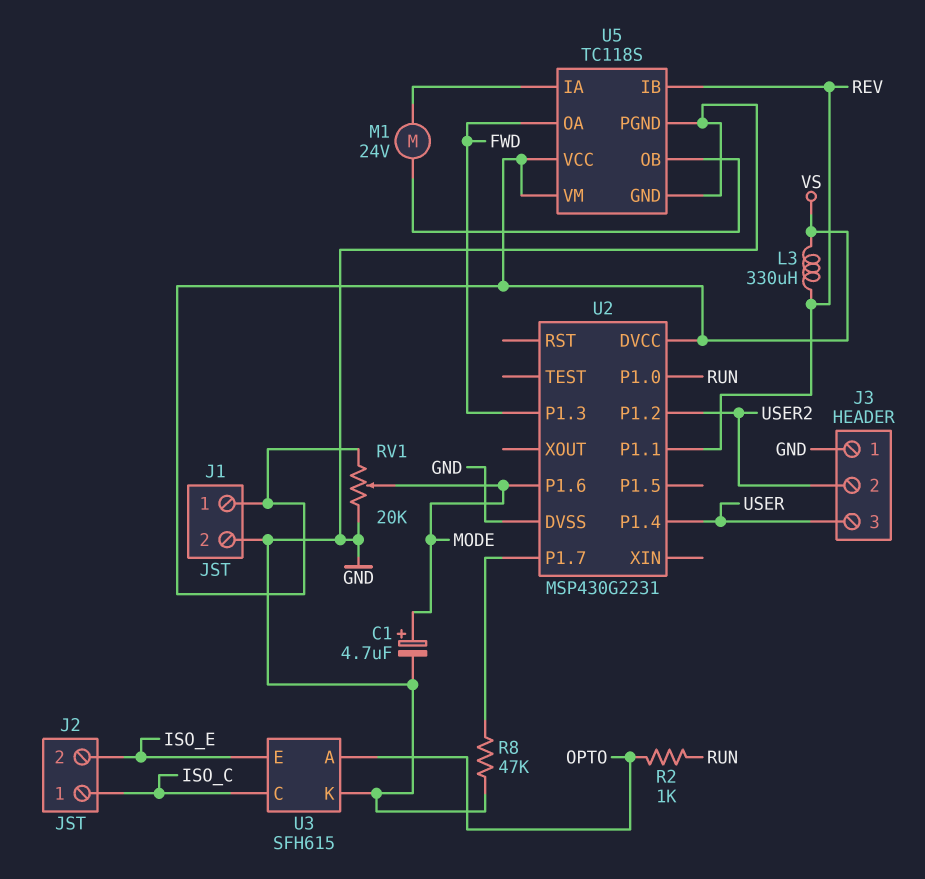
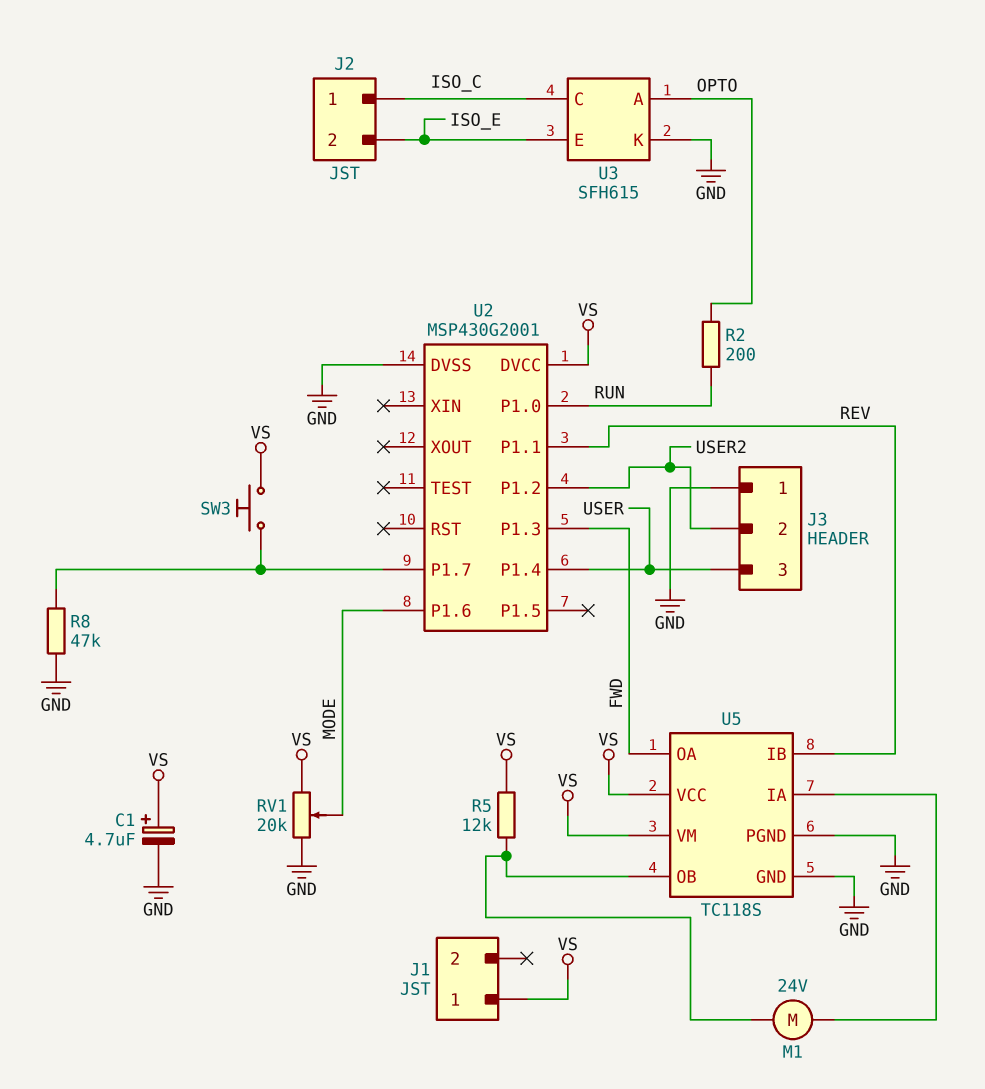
C1: 4.7uF (plus MODE, minus GND) -> 4.7uF (plus VS, minus GND)
J1 pin 2: GND -> none
L3: 330uH (REV, VS) -> none
R2: 1k (OPTO, RUN) -> 200 (OPTO, RUN)
R5: none -> 12k (U5/OB, VS)
SW3: none -> button (U2/P1.7, VS)
U2: MSP430G2231 -> MSP430G2001

